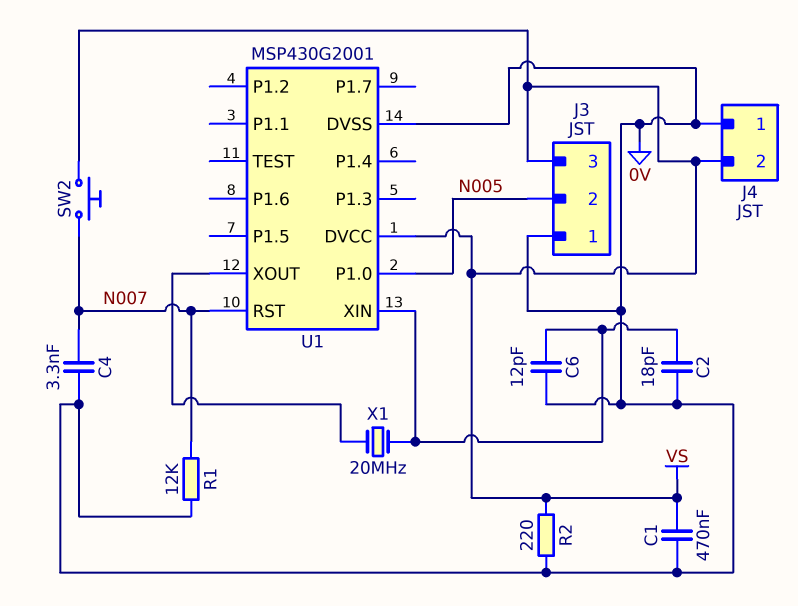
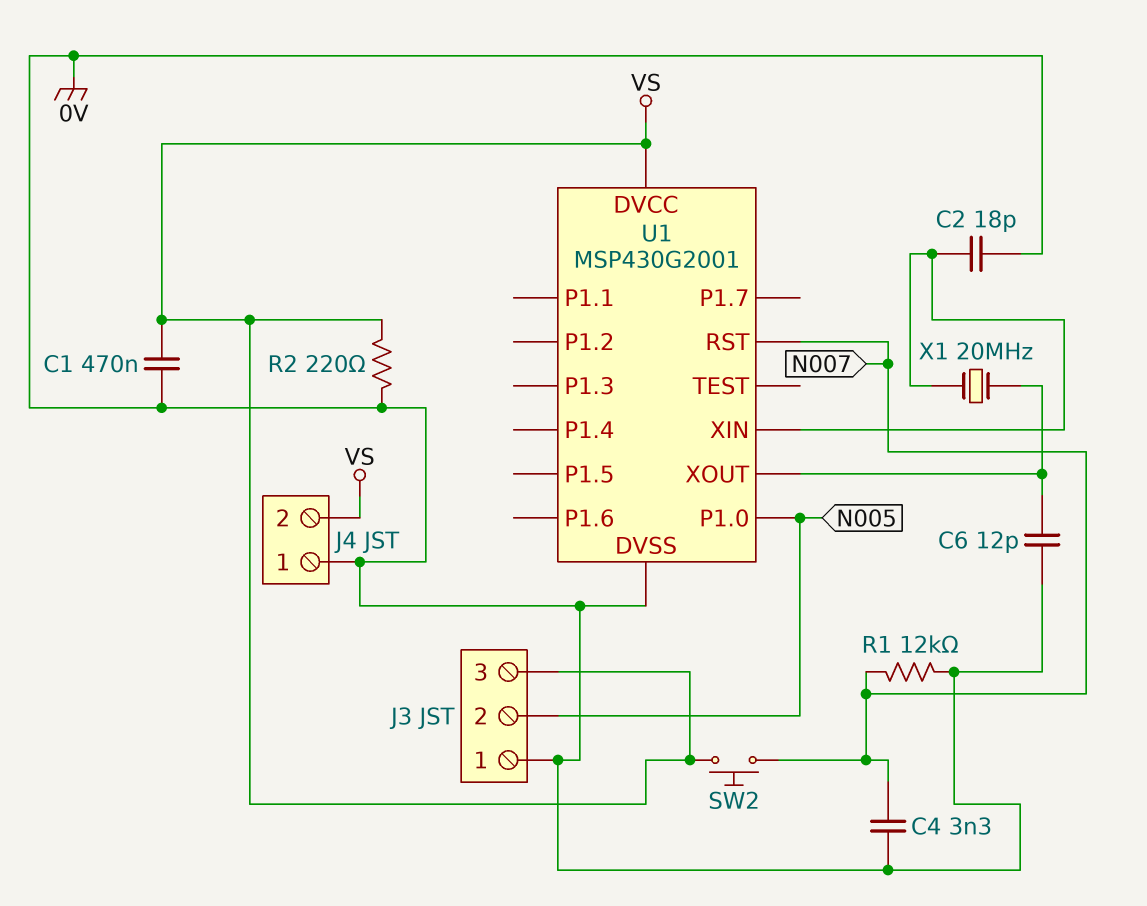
C6: 12pF (0V, U1/XIN) -> 12pF (0V, U1/XOUT)

